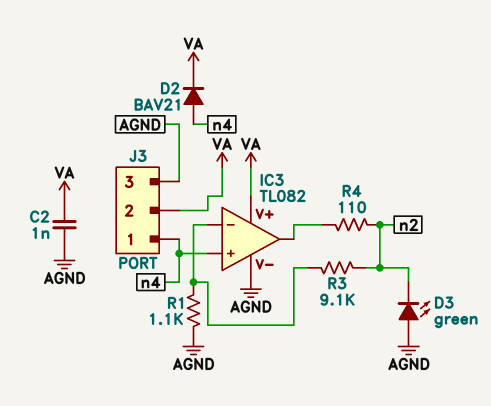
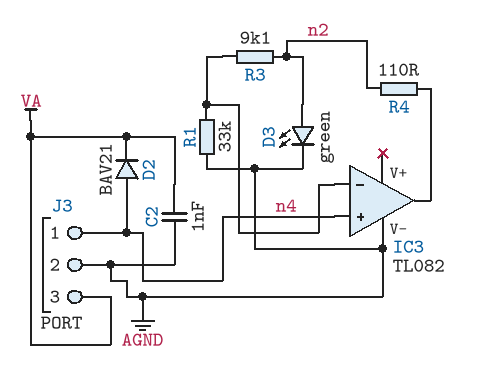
D3: LED green (A AGND, K n2) -> LED green (A n2, K AGND)
IC3 pin V+: VA -> none
J3 pin 2: VA -> AGND
J3 pin 3: AGND -> VA
R1: 1.1k (AGND, IC3/in-) -> 33k (AGND, IC3/in-)

